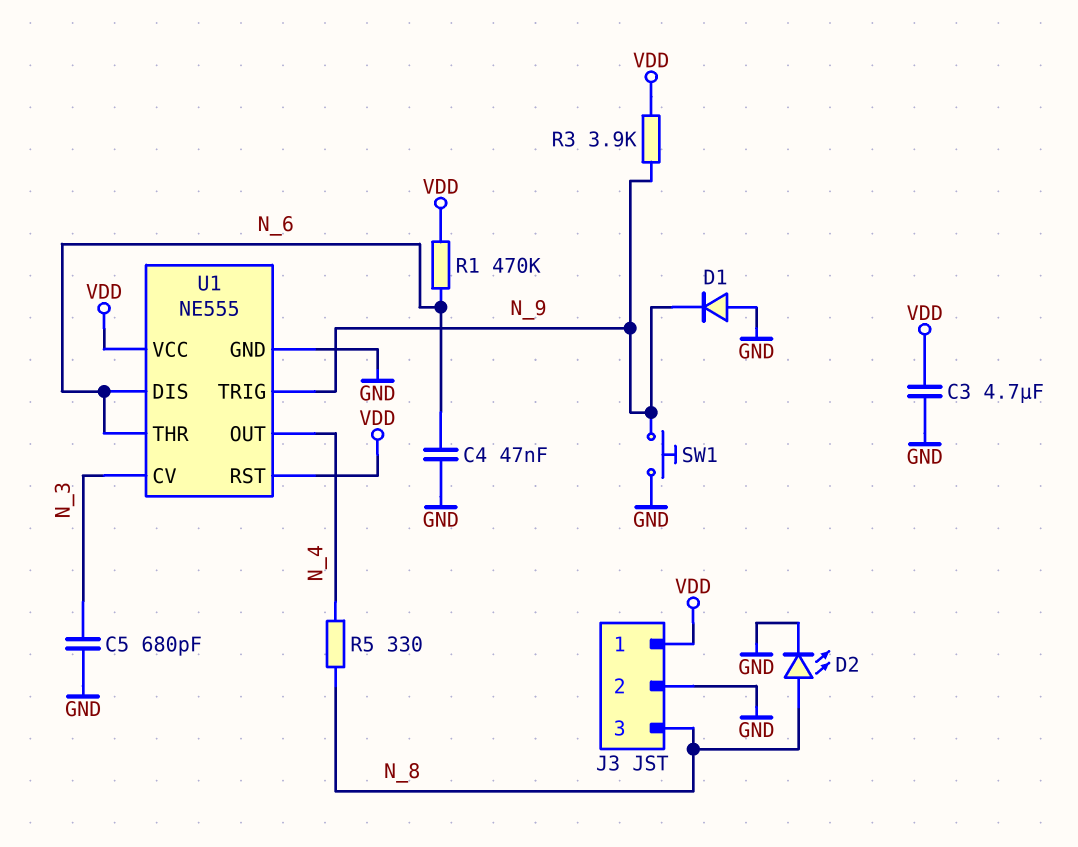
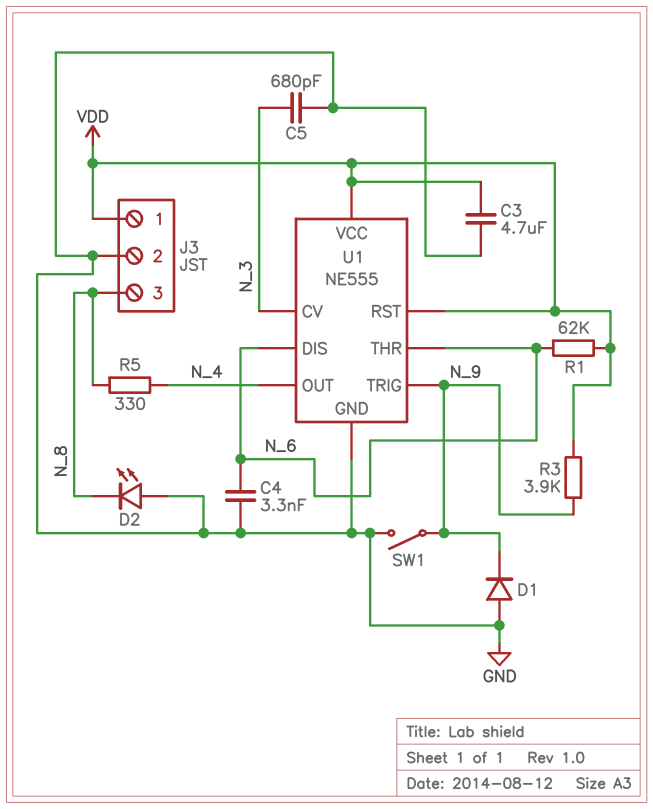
C4: 47nF (GND, N_6) -> 3.3nF (GND, N_6)
D2: LED (A N_8, K GND) -> LED (A GND, K N_8)
R1: 470k (N_6, VDD) -> 62k (N_6, VDD)
SW1: button (GND, N_9) -> switch (GND, N_9)

